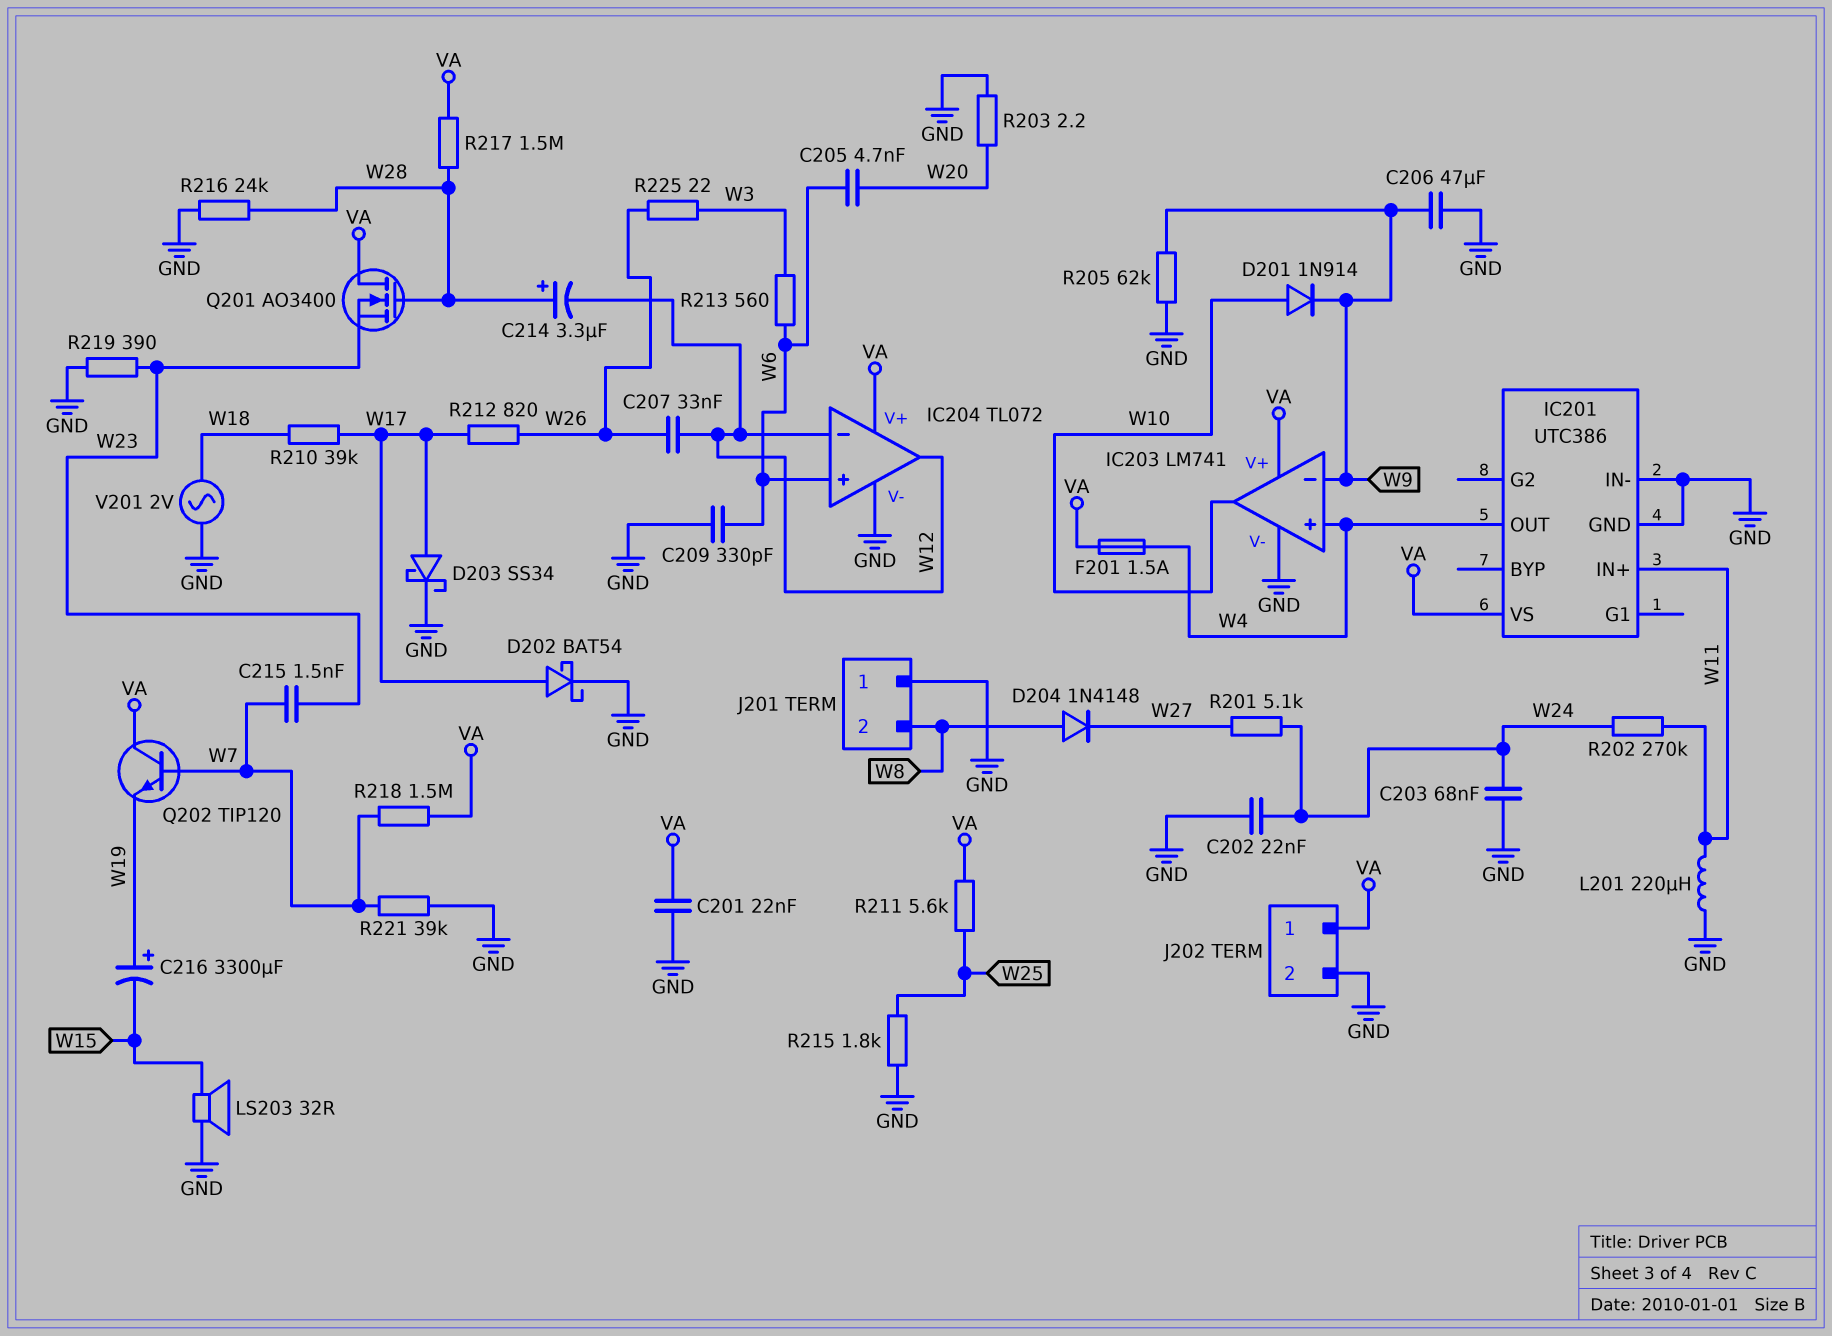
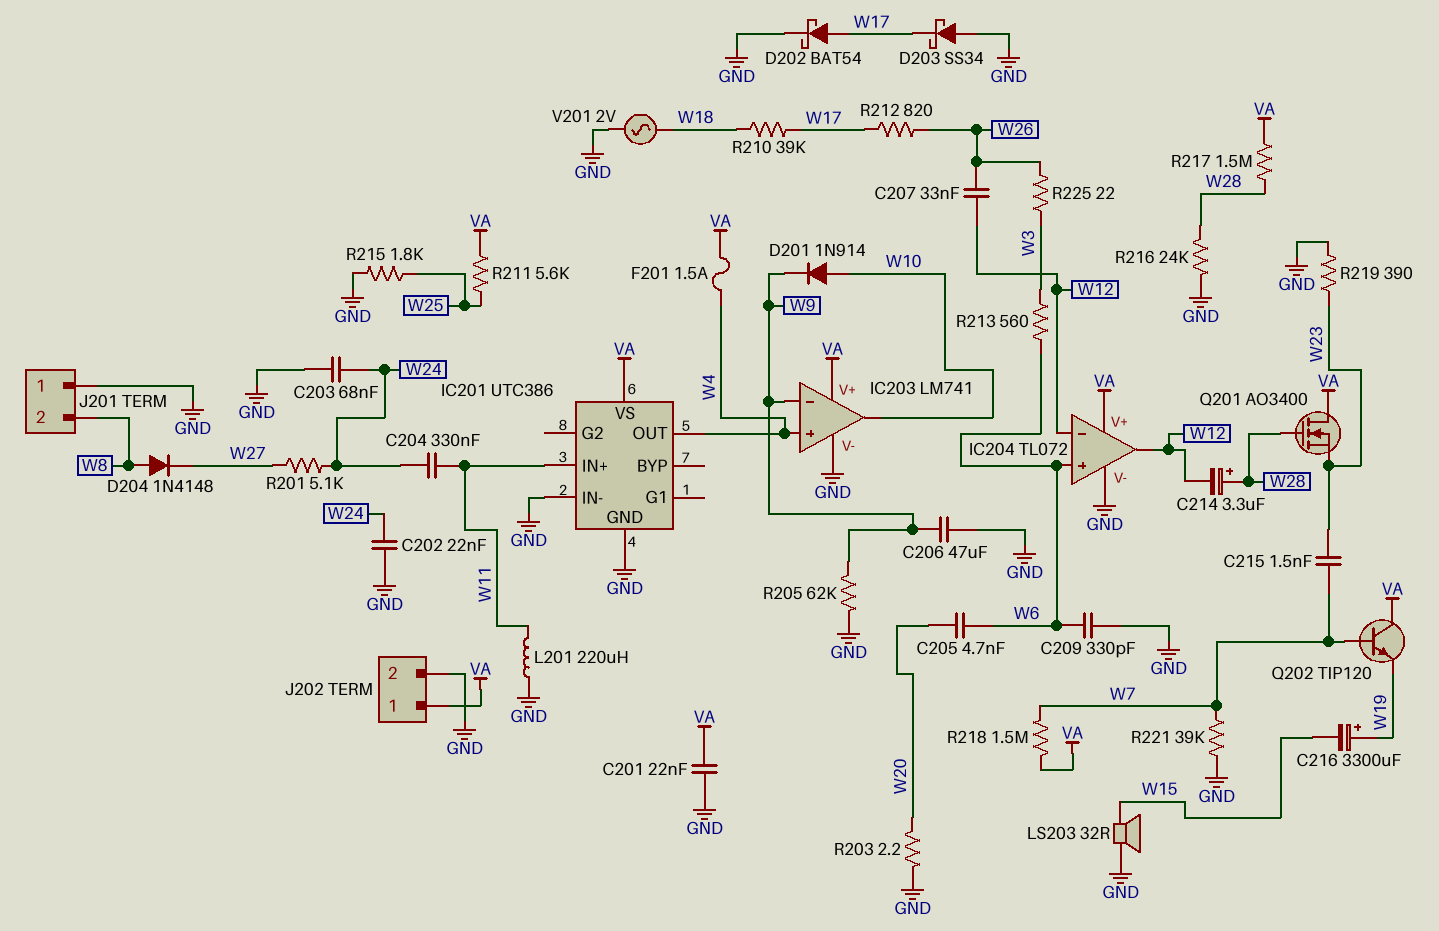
C204: none -> 330nF (W11, W24)
D203: schottky SS34 (A W17, K GND) -> schottky SS34 (A GND, K W17)
R202: 270k (W11, W24) -> none

